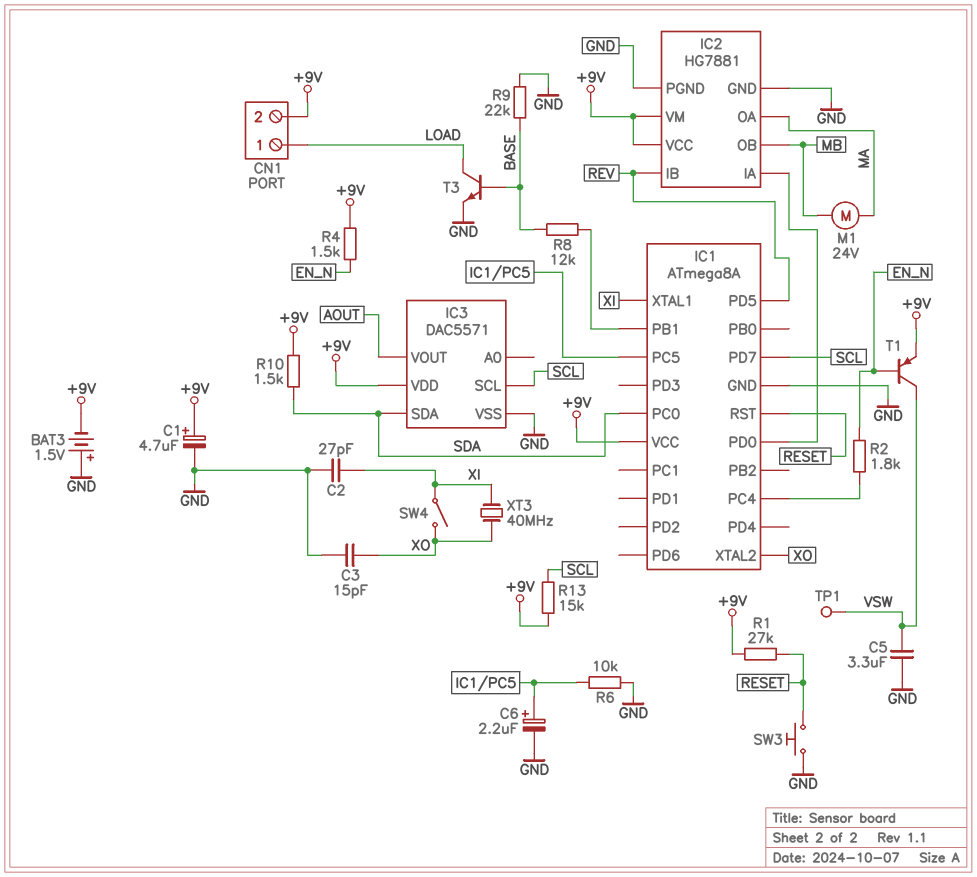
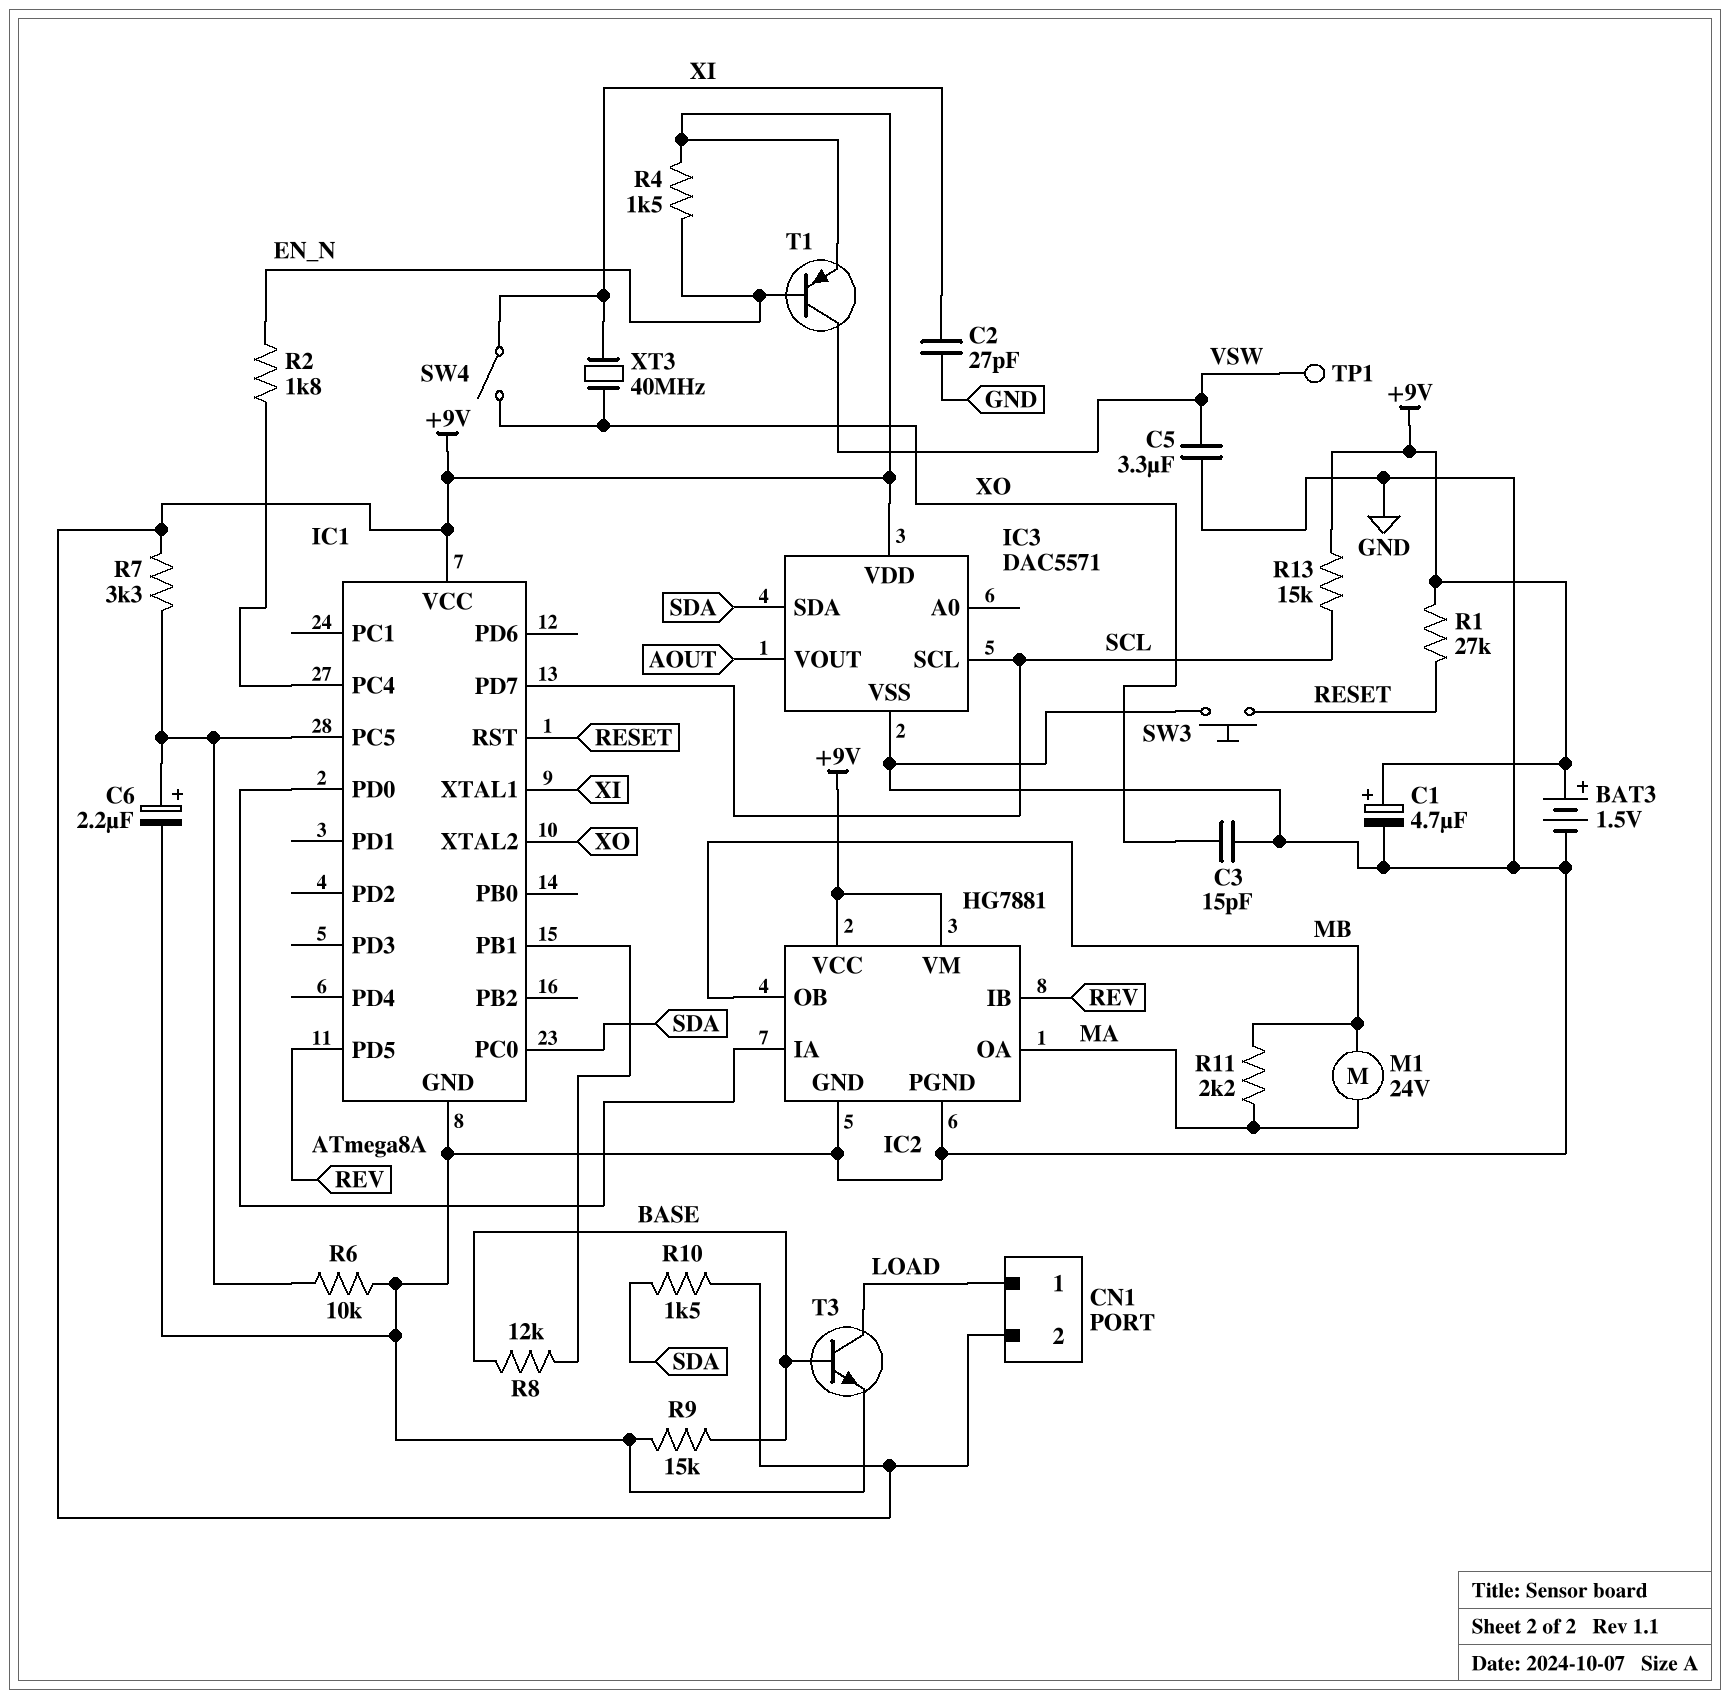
BAT3: 1.5V (plus GND, minus +9V) -> 1.5V (plus +9V, minus GND)
R7: none -> 3.3k (+9V, IC1/PC5)
R9: 22k (BASE, GND) -> 15k (BASE, GND)
R11: none -> 2.2k (MA, MB)

